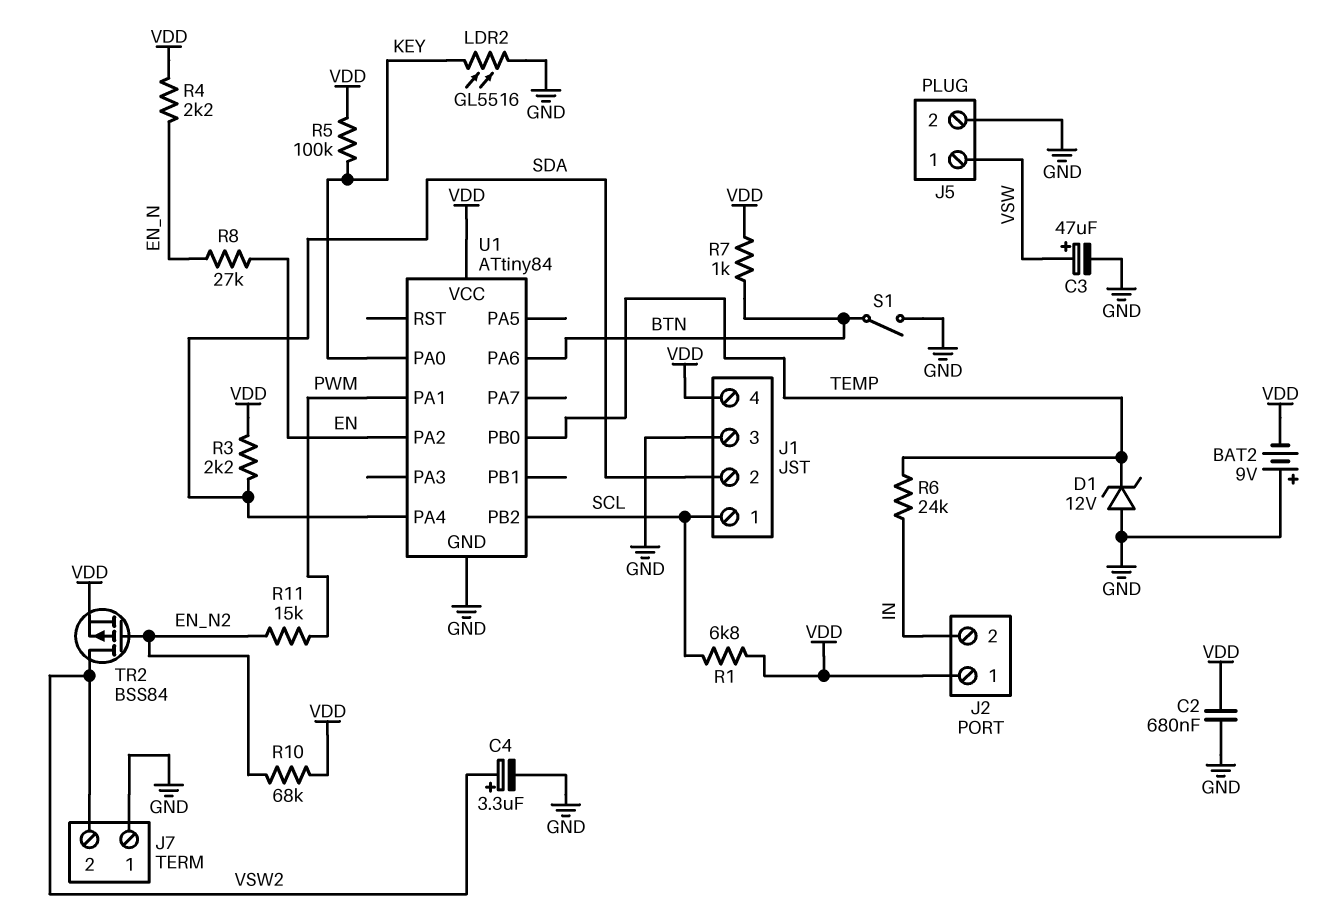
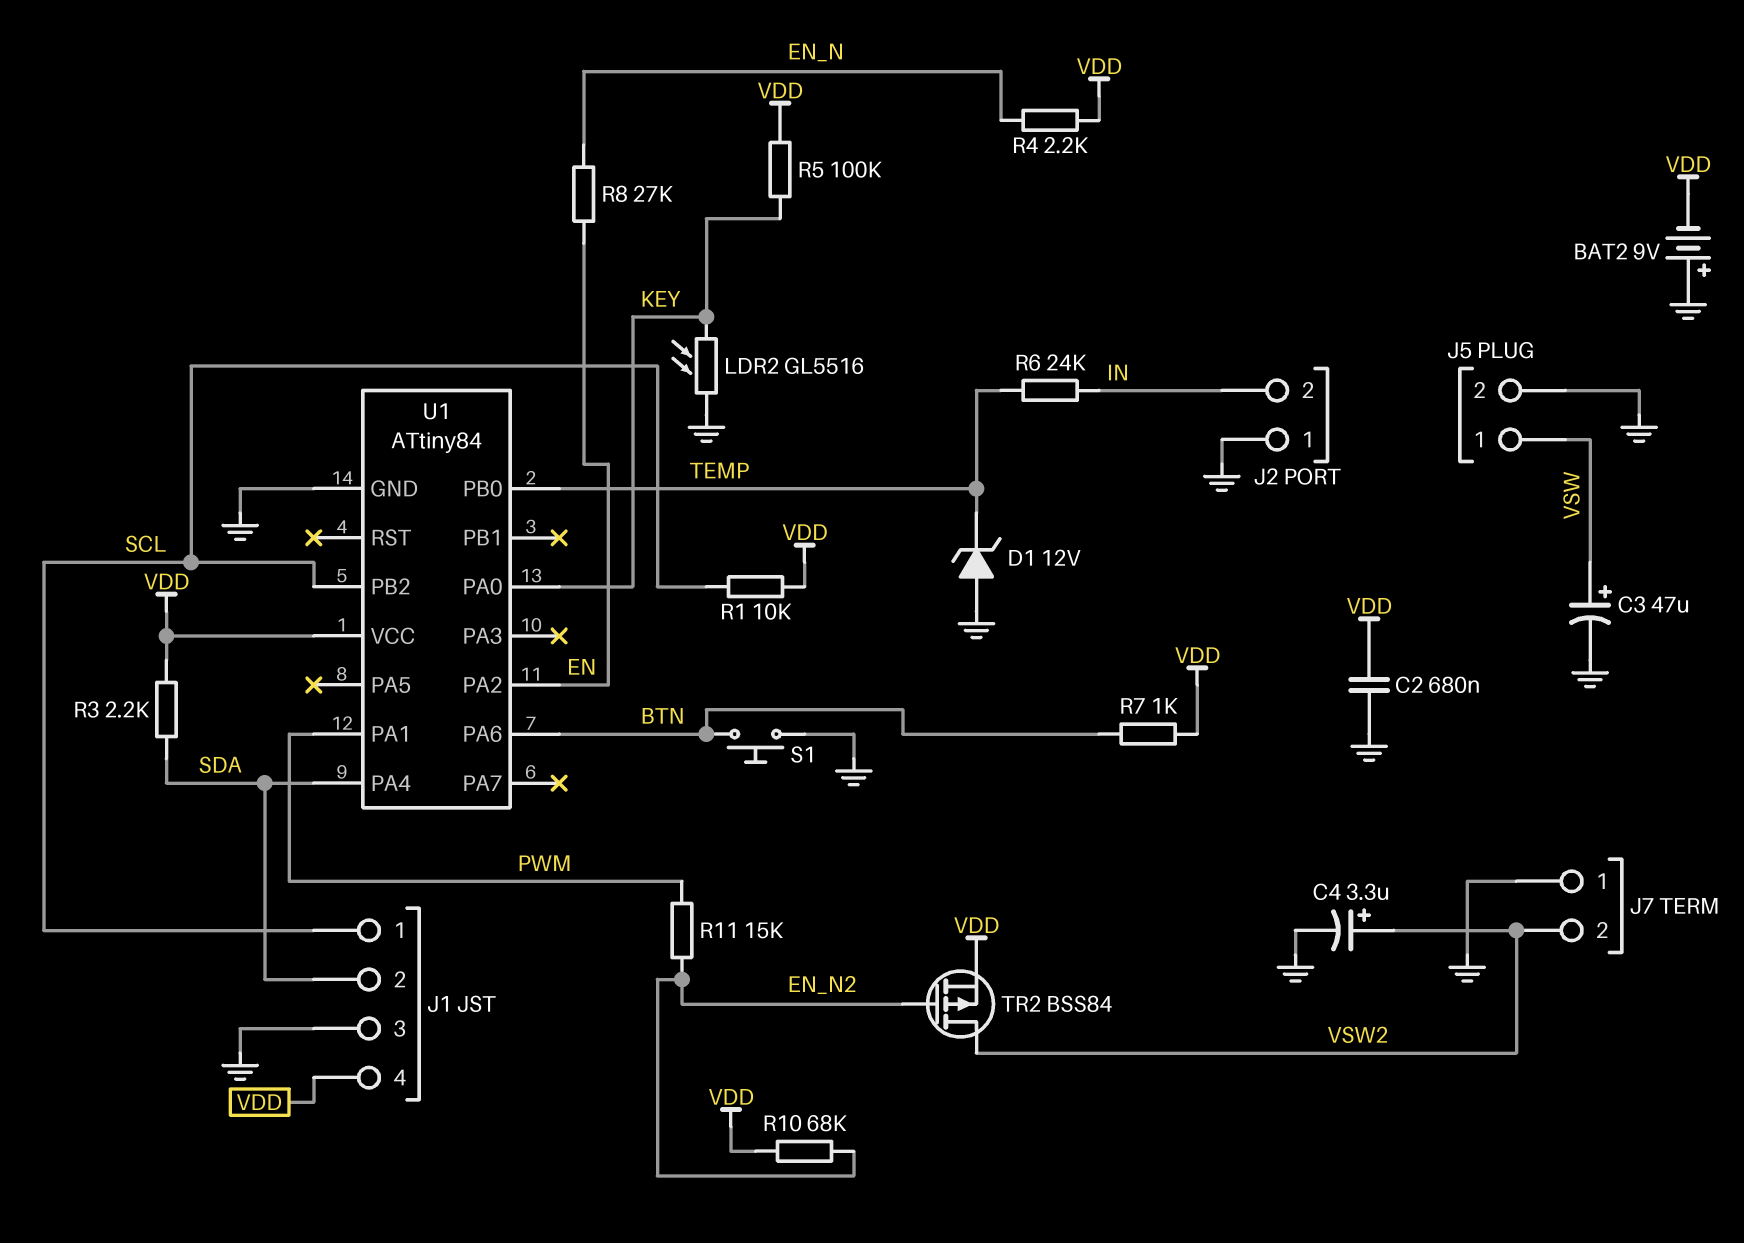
J2 pin 1: VDD -> GND
R1: 6.8k (SCL, VDD) -> 10k (SCL, VDD)
S1: switch (BTN, GND) -> button (BTN, GND)

